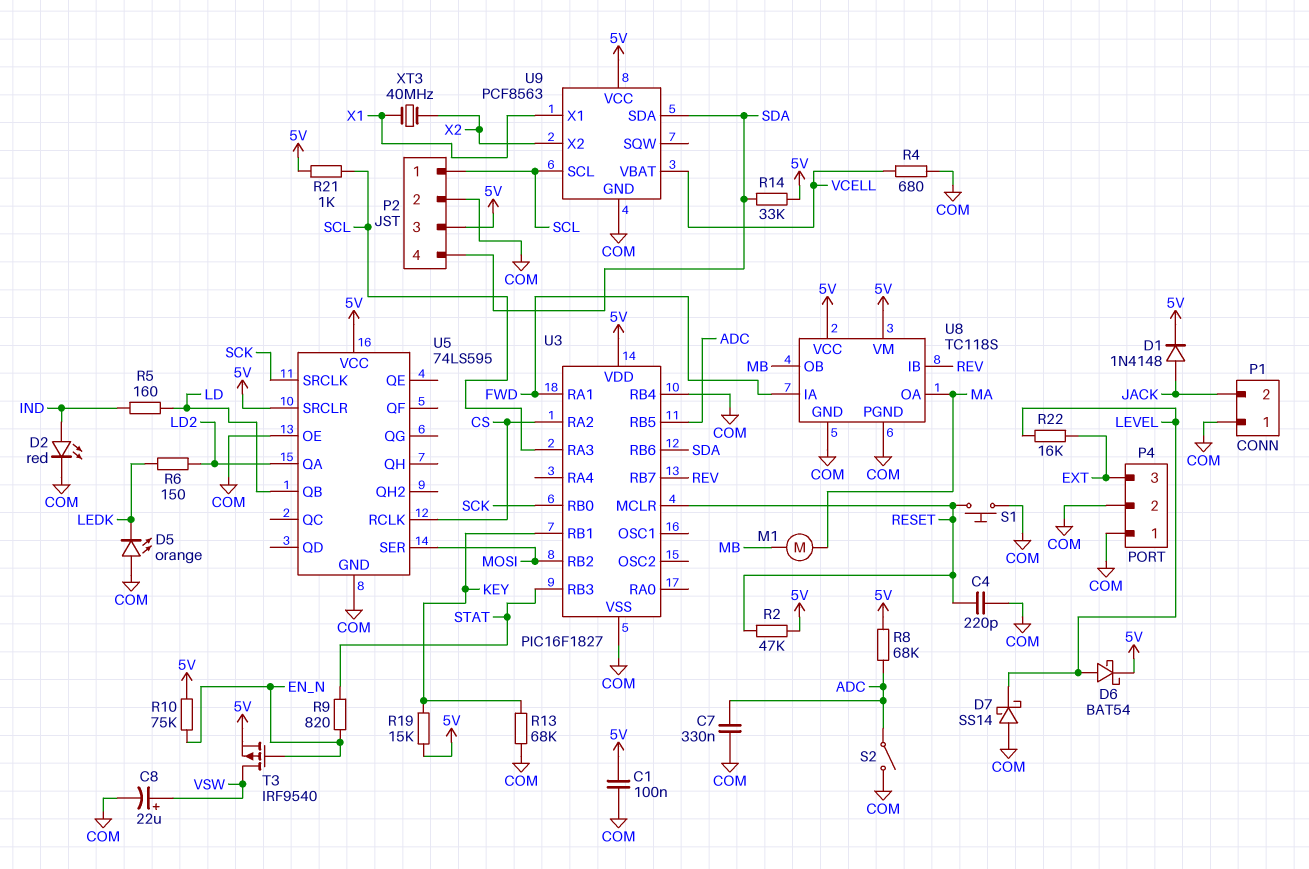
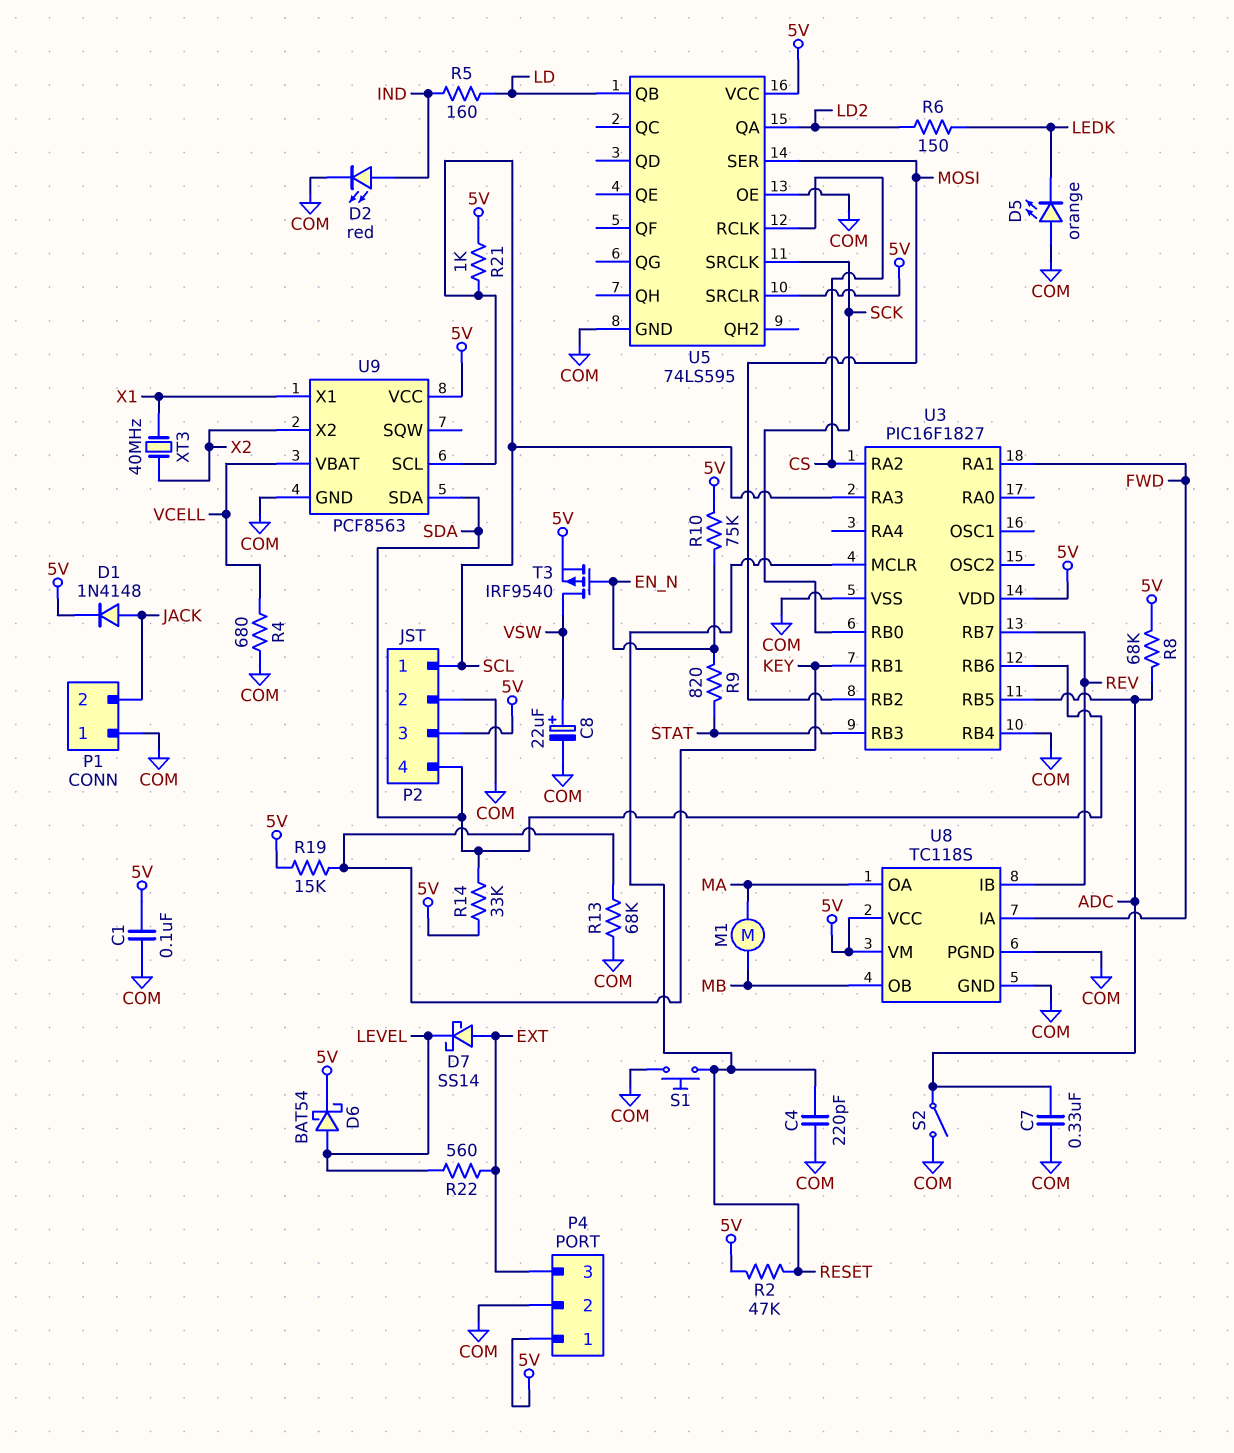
D7: schottky SS14 (A COM, K LEVEL) -> schottky SS14 (A EXT, K LEVEL)
P4 pin 1: COM -> 5V
R22: 16k (EXT, LEVEL) -> 560 (EXT, LEVEL)

